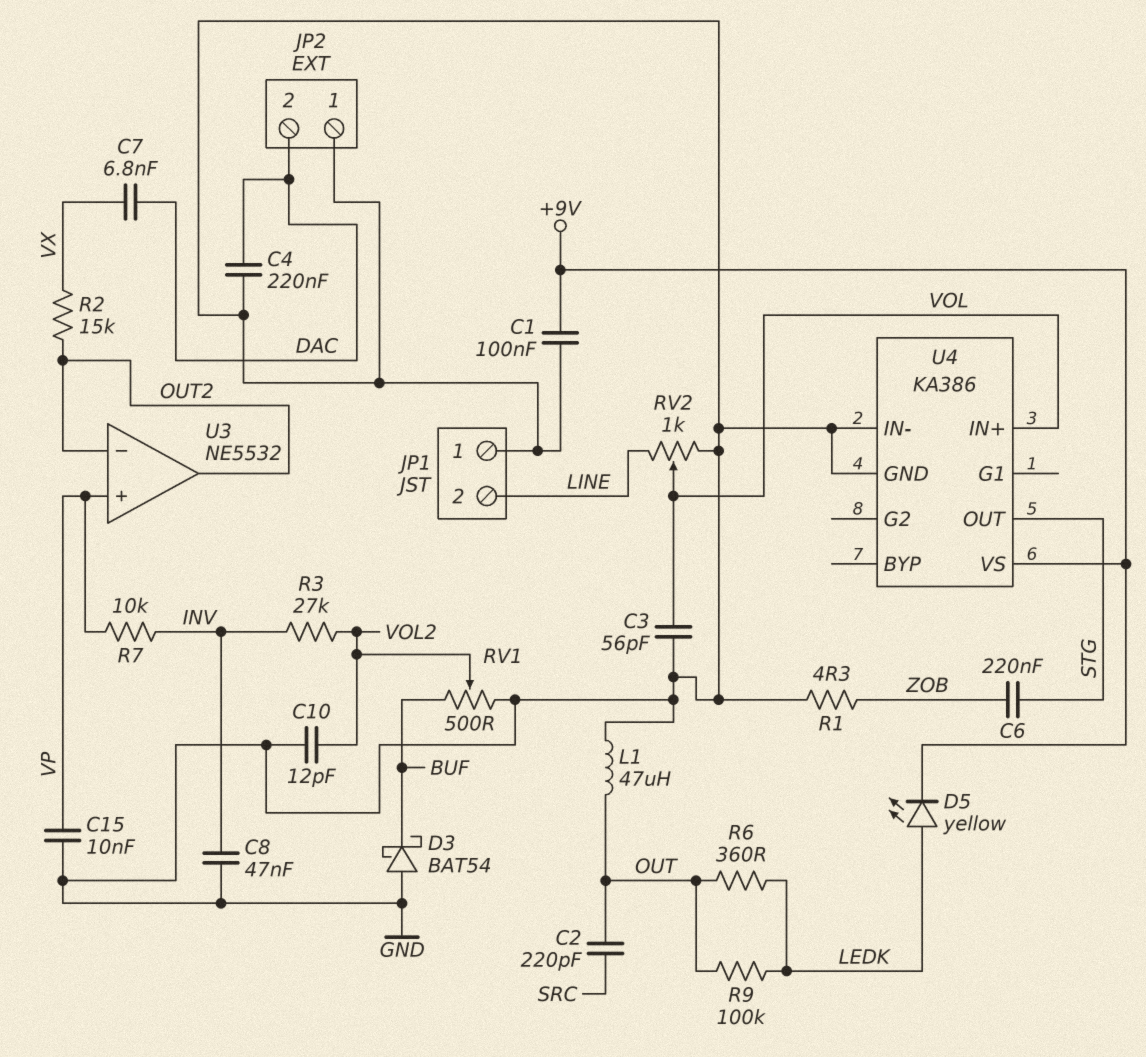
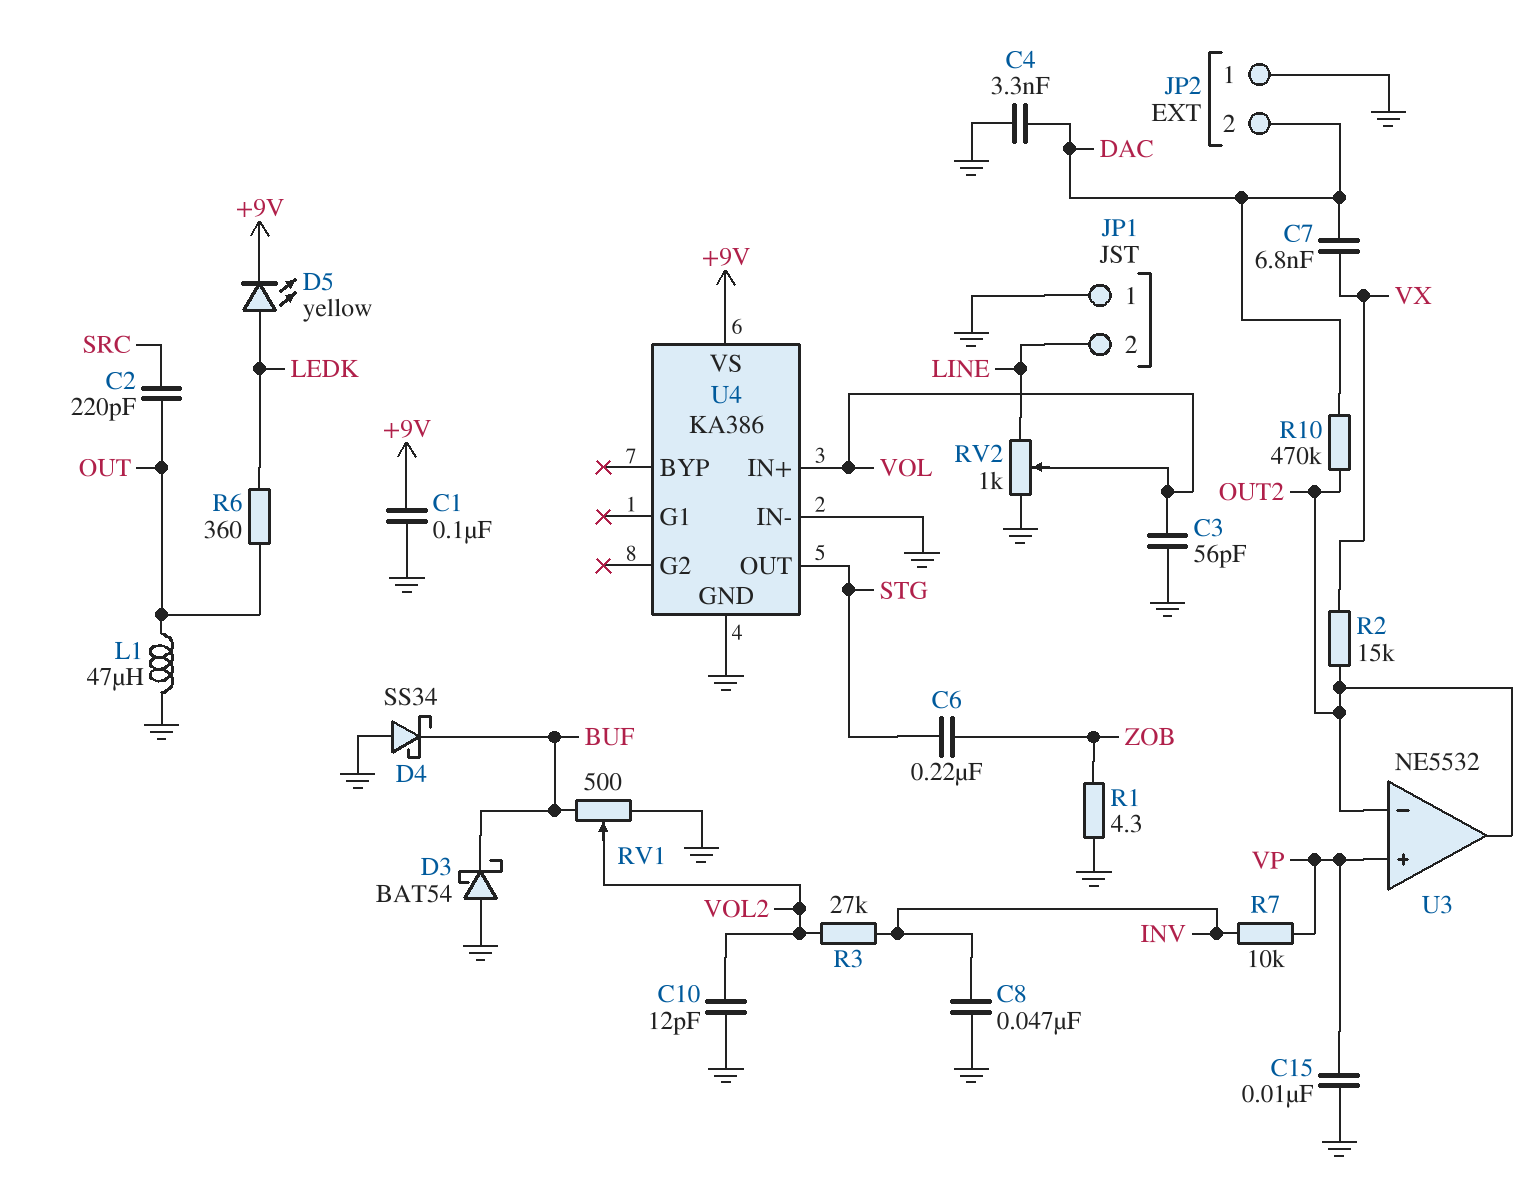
C4: 220nF (DAC, GND) -> 3.3nF (DAC, GND)
D4: none -> schottky SS34 (A GND, K BUF)
R9: 100k (LEDK, OUT) -> none
R10: none -> 470k (DAC, OUT2)

